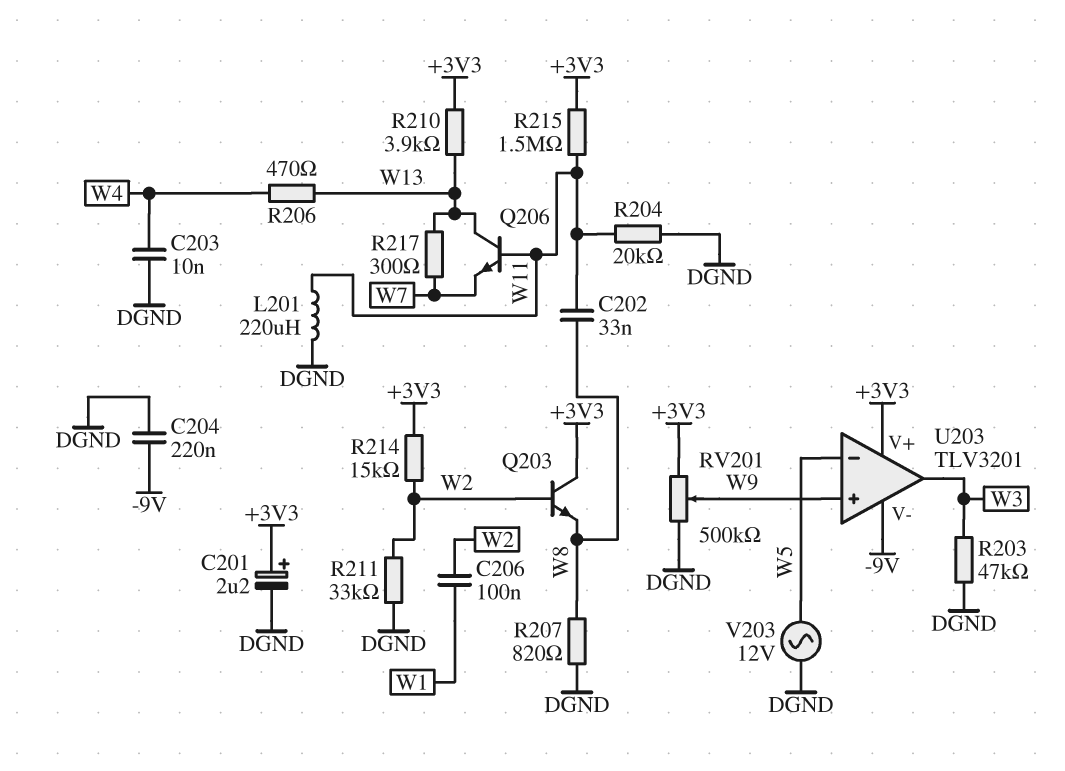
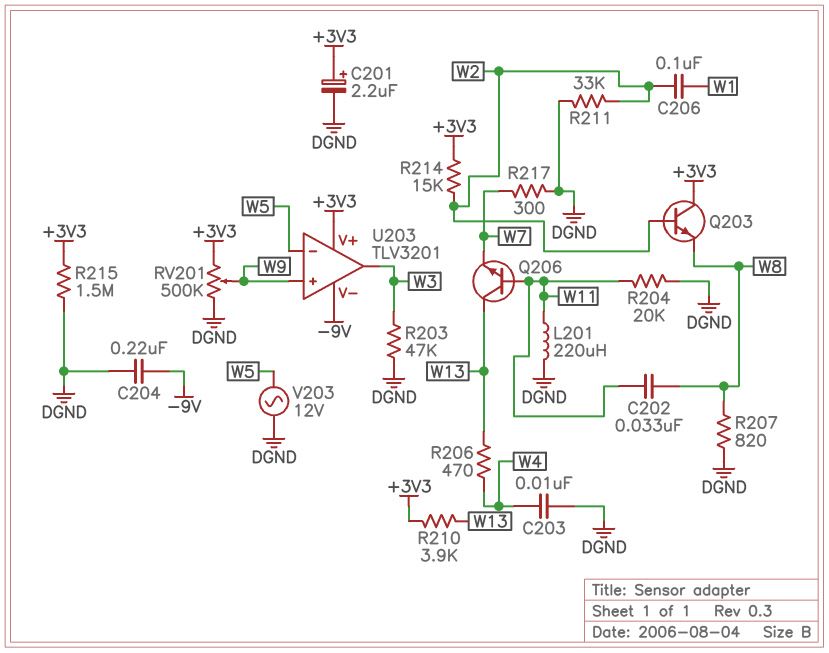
R215: 1.5M (+3V3, W11) -> 1.5M (+3V3, DGND)
R217: 300 (W7, W13) -> 300 (DGND, W7)

